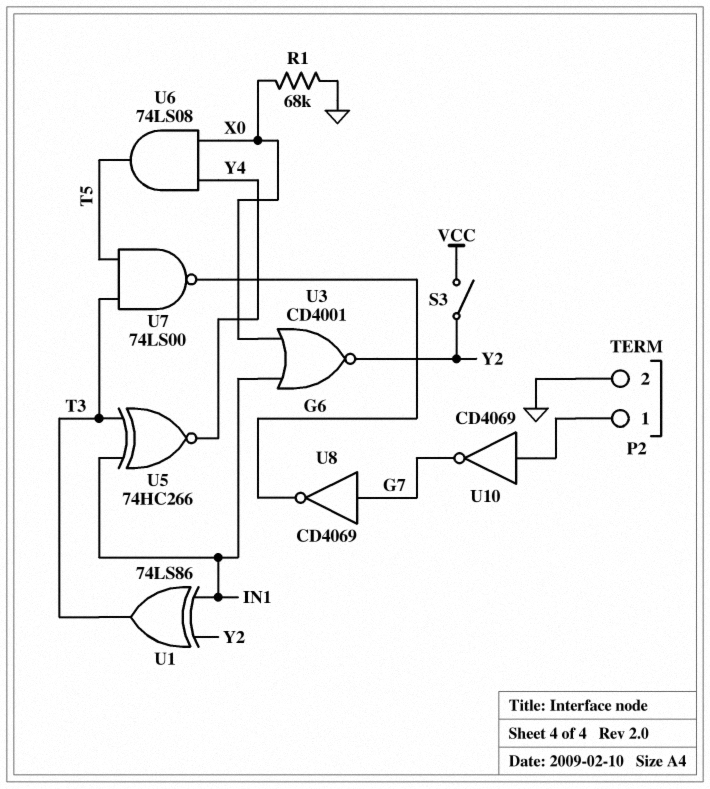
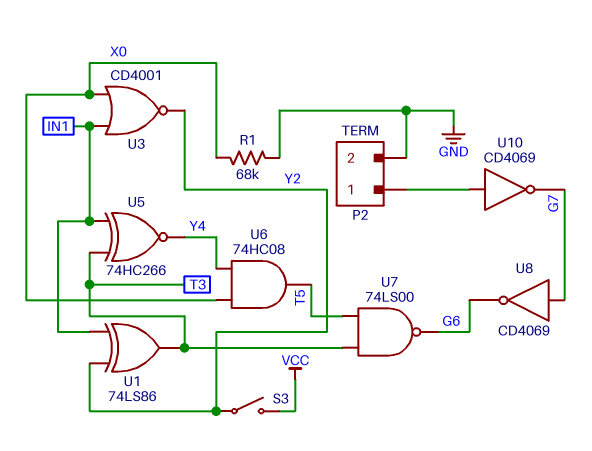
U6: AND 74LS08 (in X0, in Y4, out T5) -> AND 74HC08 (in X0, in Y4, out T5)

